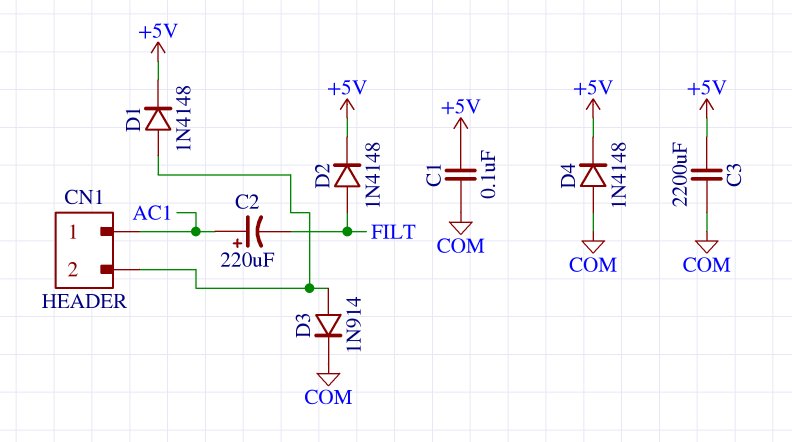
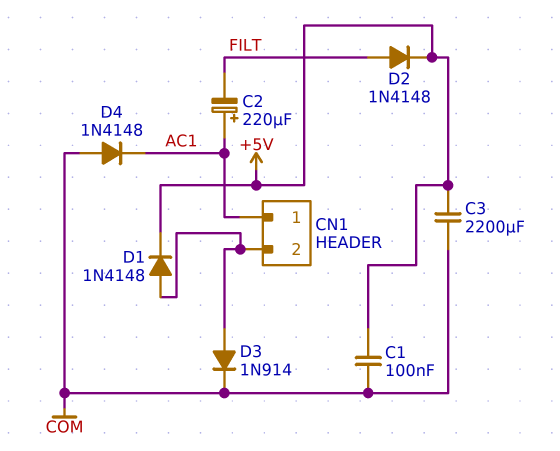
D4: diode 1N4148 (A COM, K +5V) -> diode 1N4148 (A COM, K AC1)

